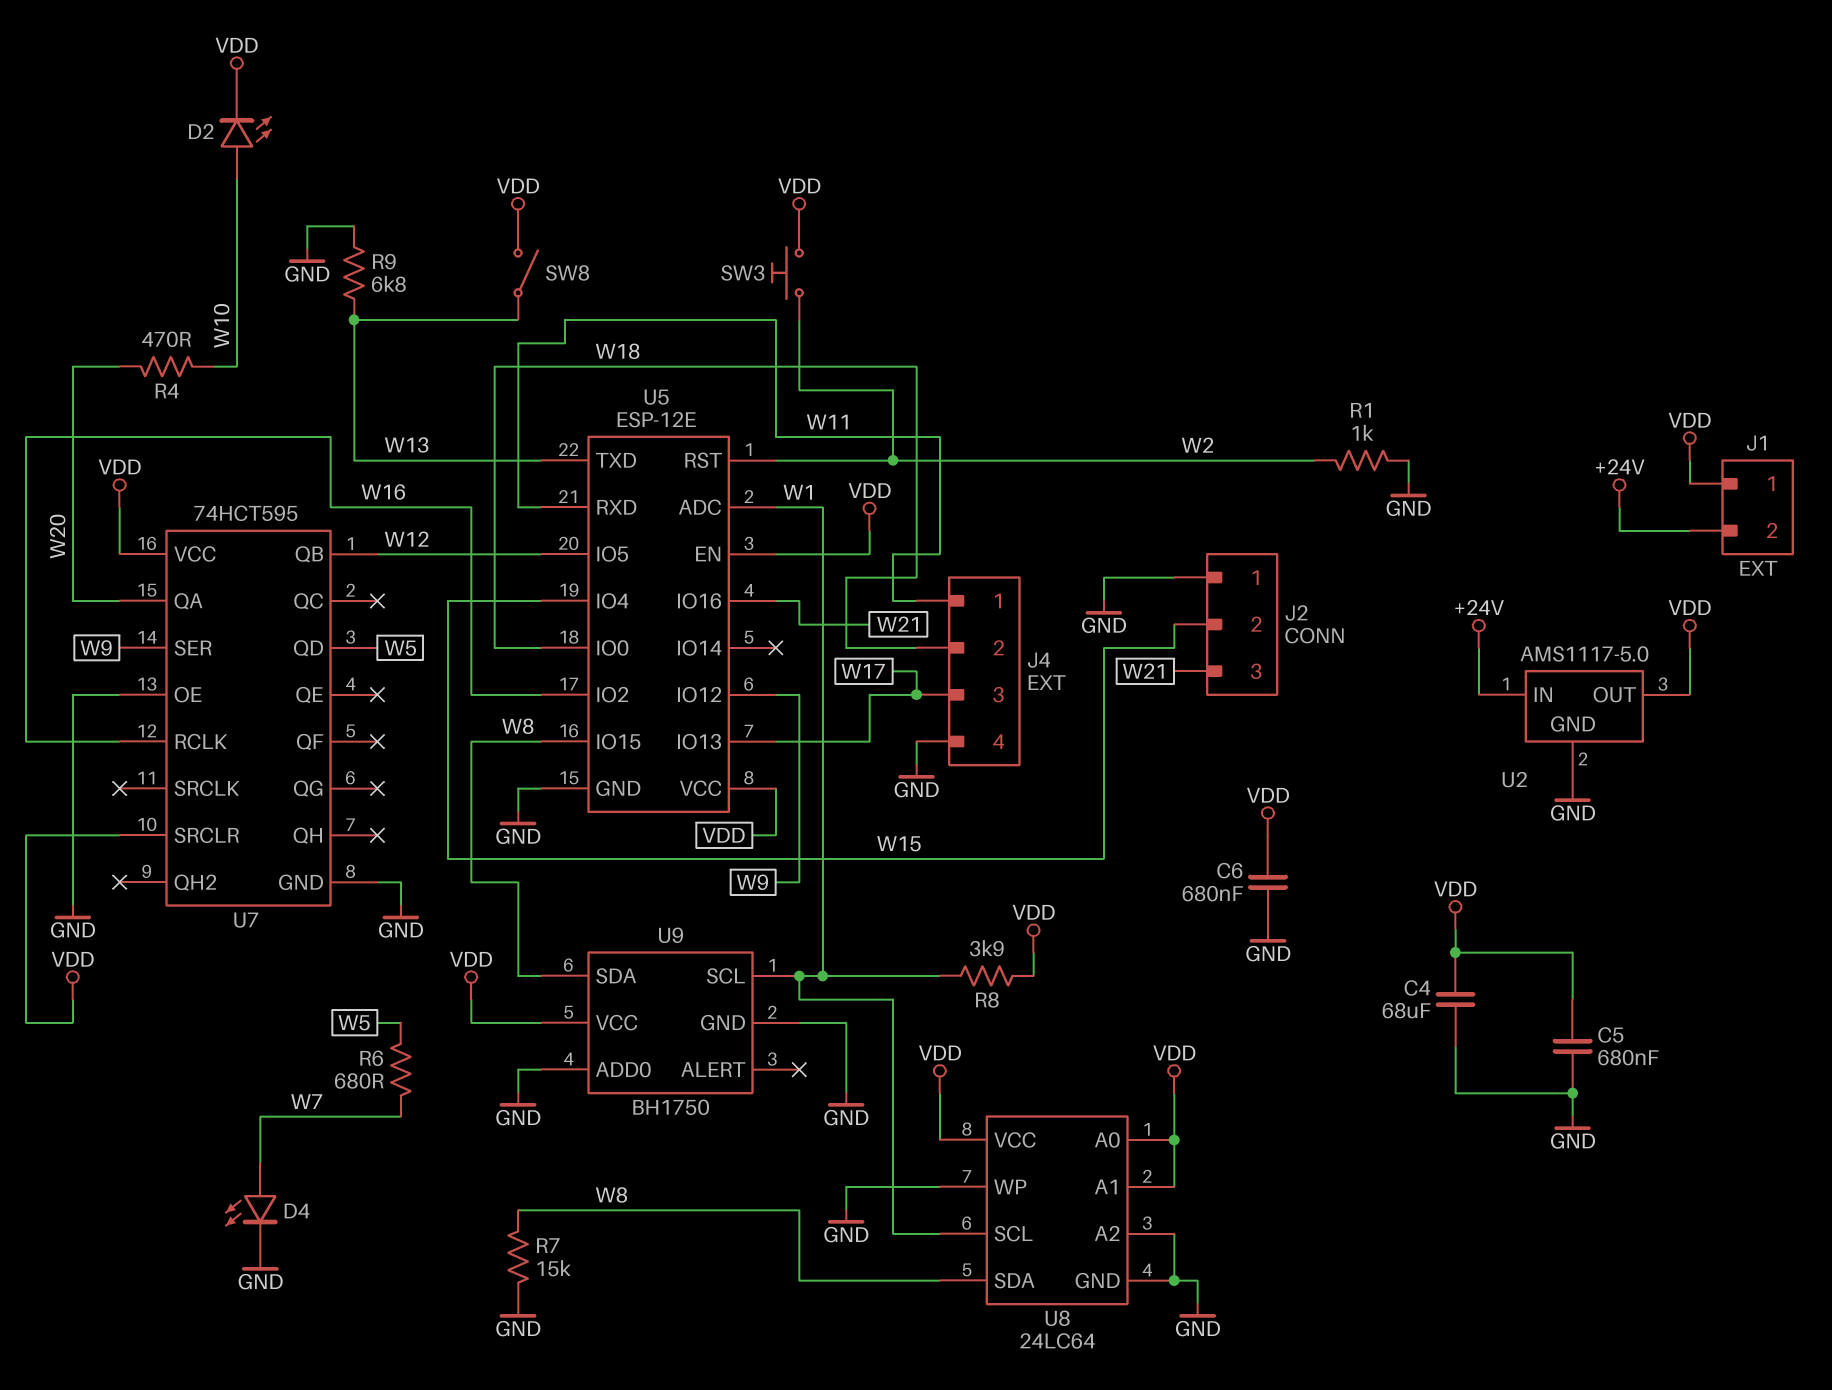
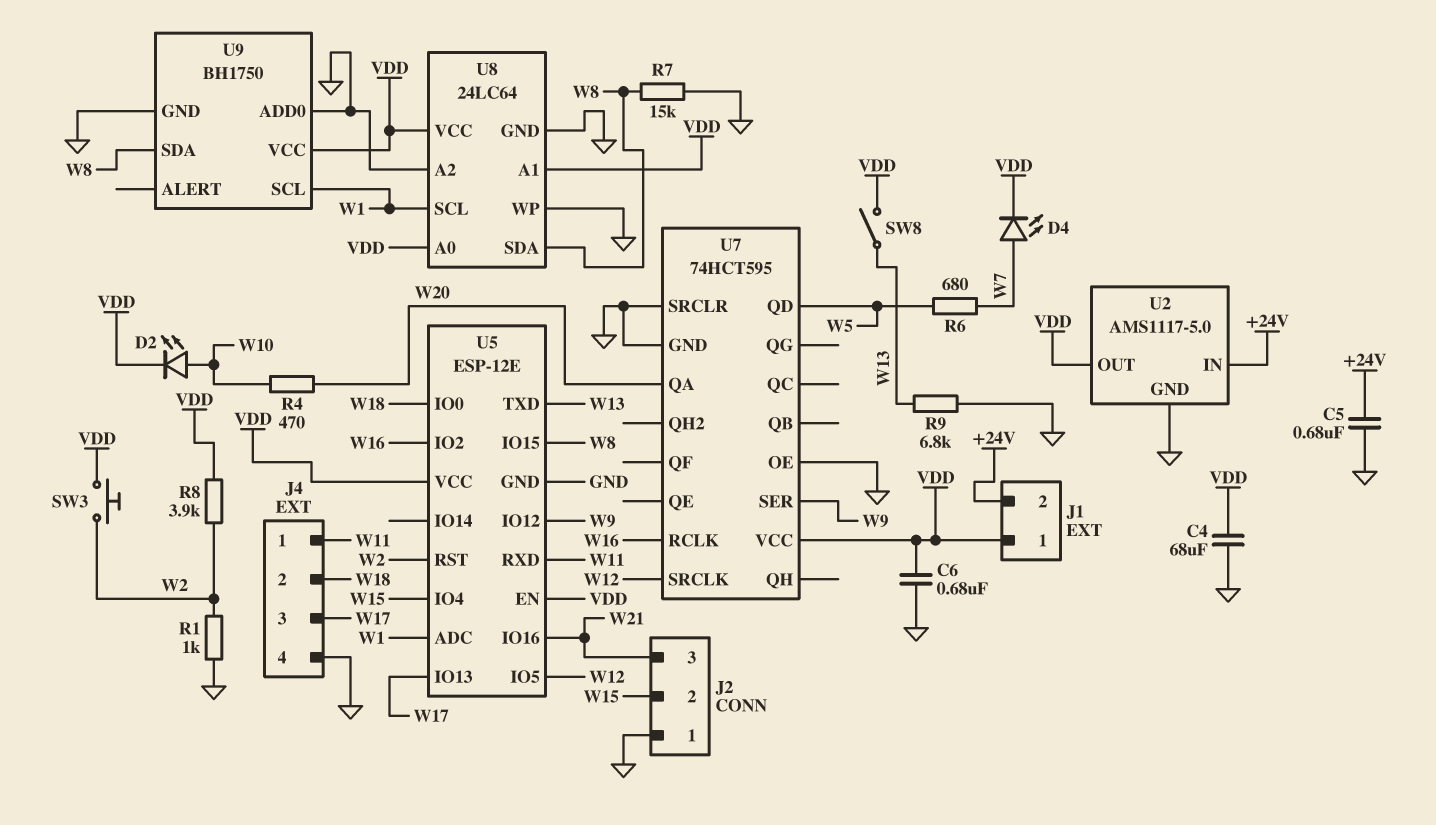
C5: 680nF (GND, VDD) -> 680nF (+24V, GND)
D4: LED (A W7, K GND) -> LED (A W7, K VDD)
R8: 3.9k (VDD, W1) -> 3.9k (VDD, W2)
U7 pin QB: W12 -> none
U7 pin SRCLK: none -> W12
U7 pin SRCLR: VDD -> GND

